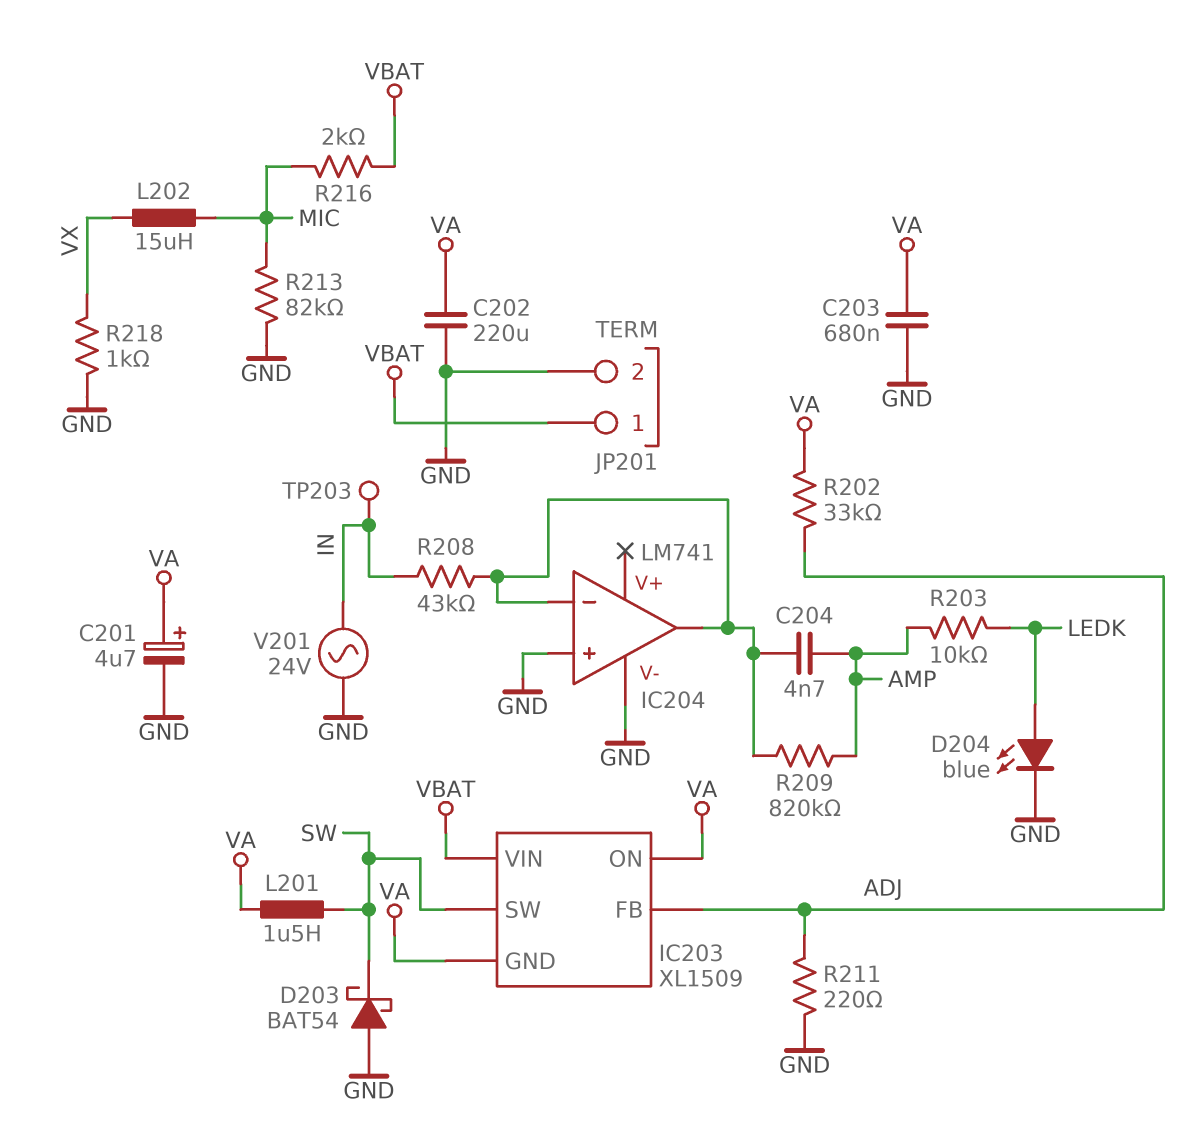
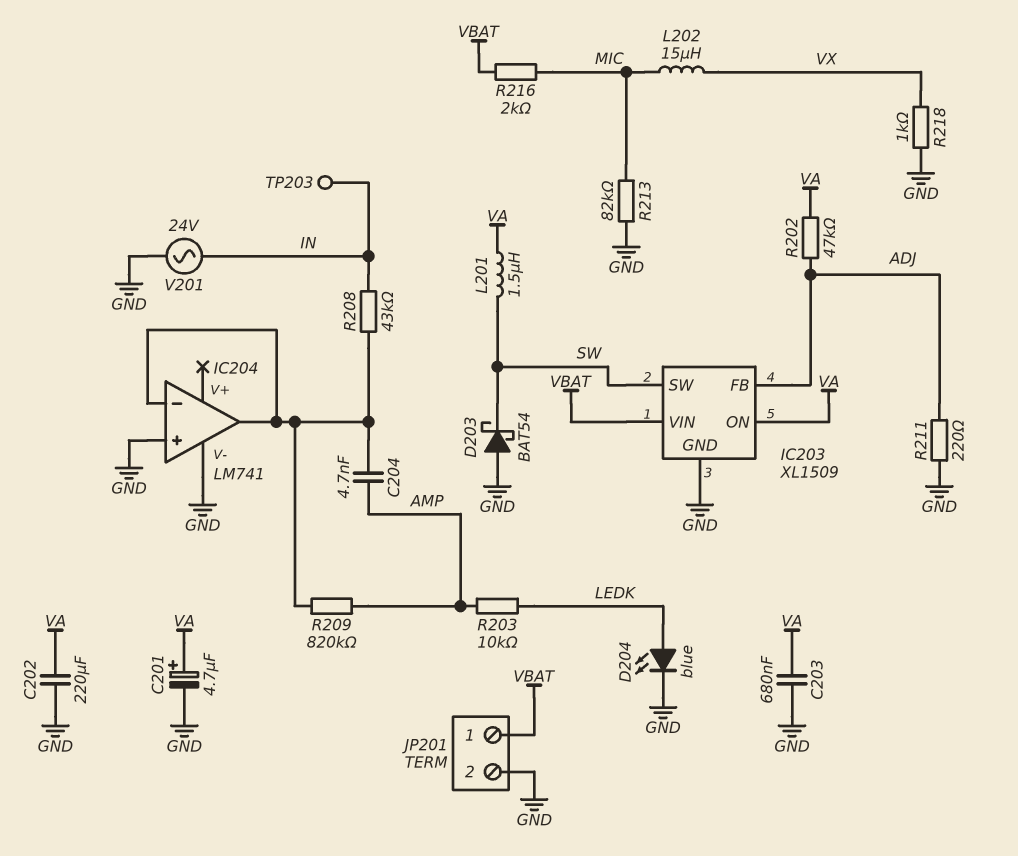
IC203 pin GND: VA -> GND
R202: 33k (ADJ, VA) -> 47k (ADJ, VA)

